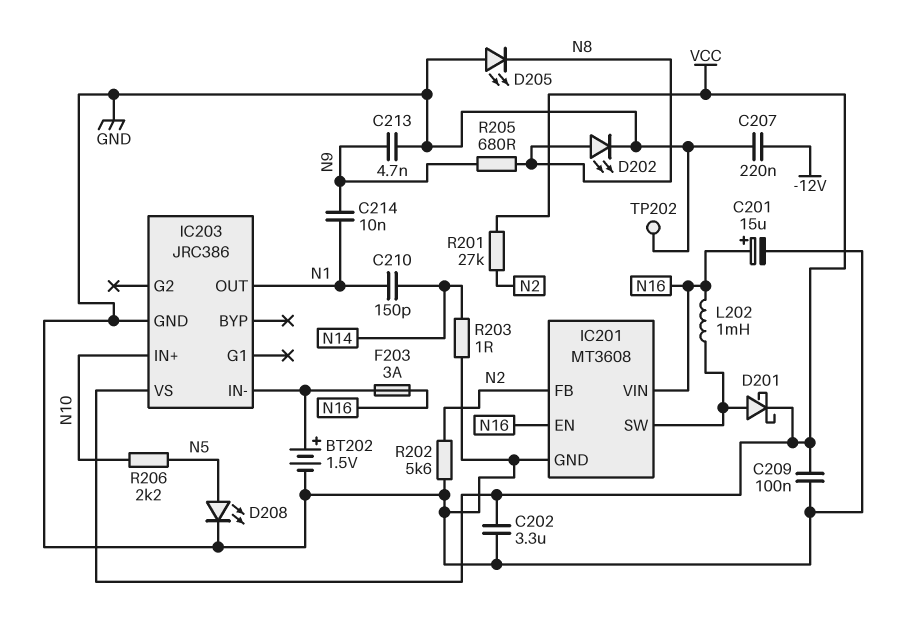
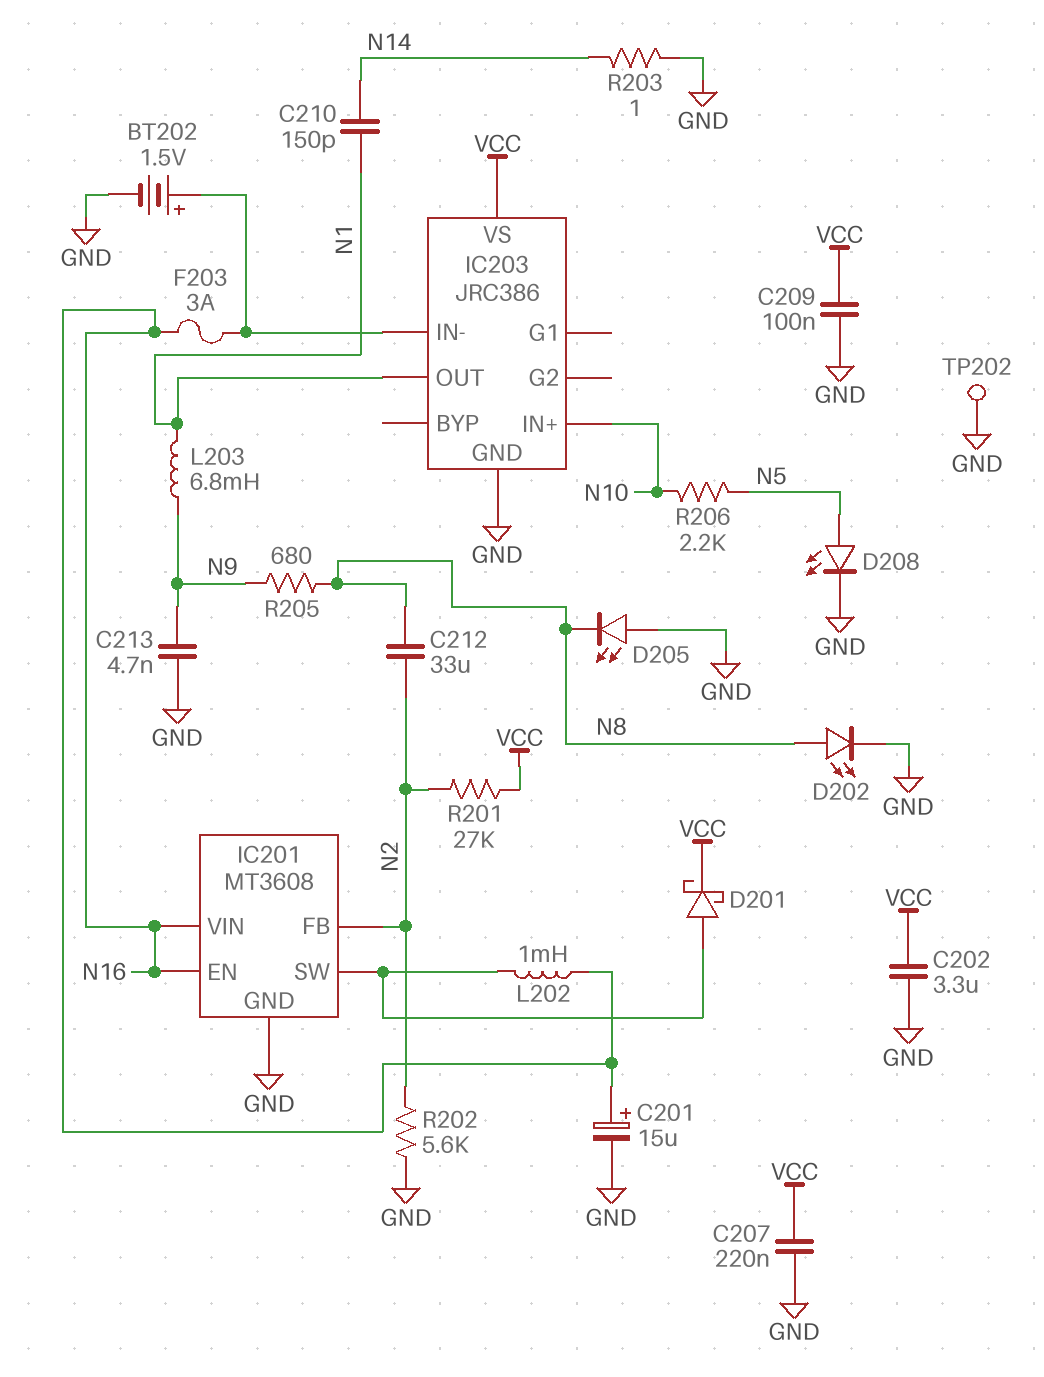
C207: 220nF (-12V, GND) -> 220nF (GND, VCC)
C212: none -> 33uF (N2, N8)
C214: 10nF (N1, N9) -> none
L203: none -> 6.8mH (N1, N9)

